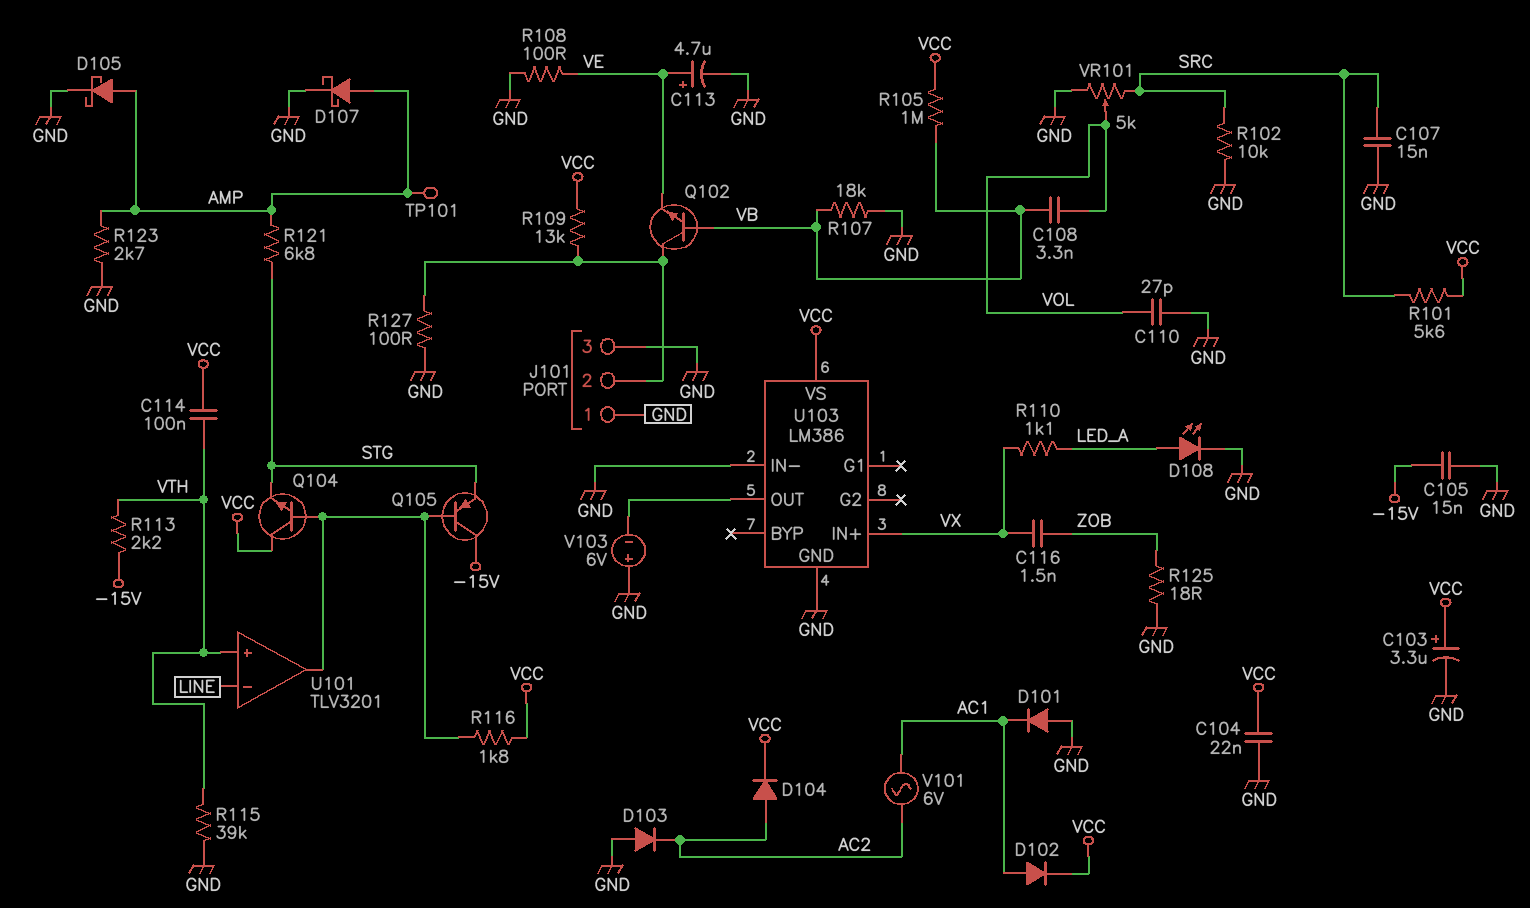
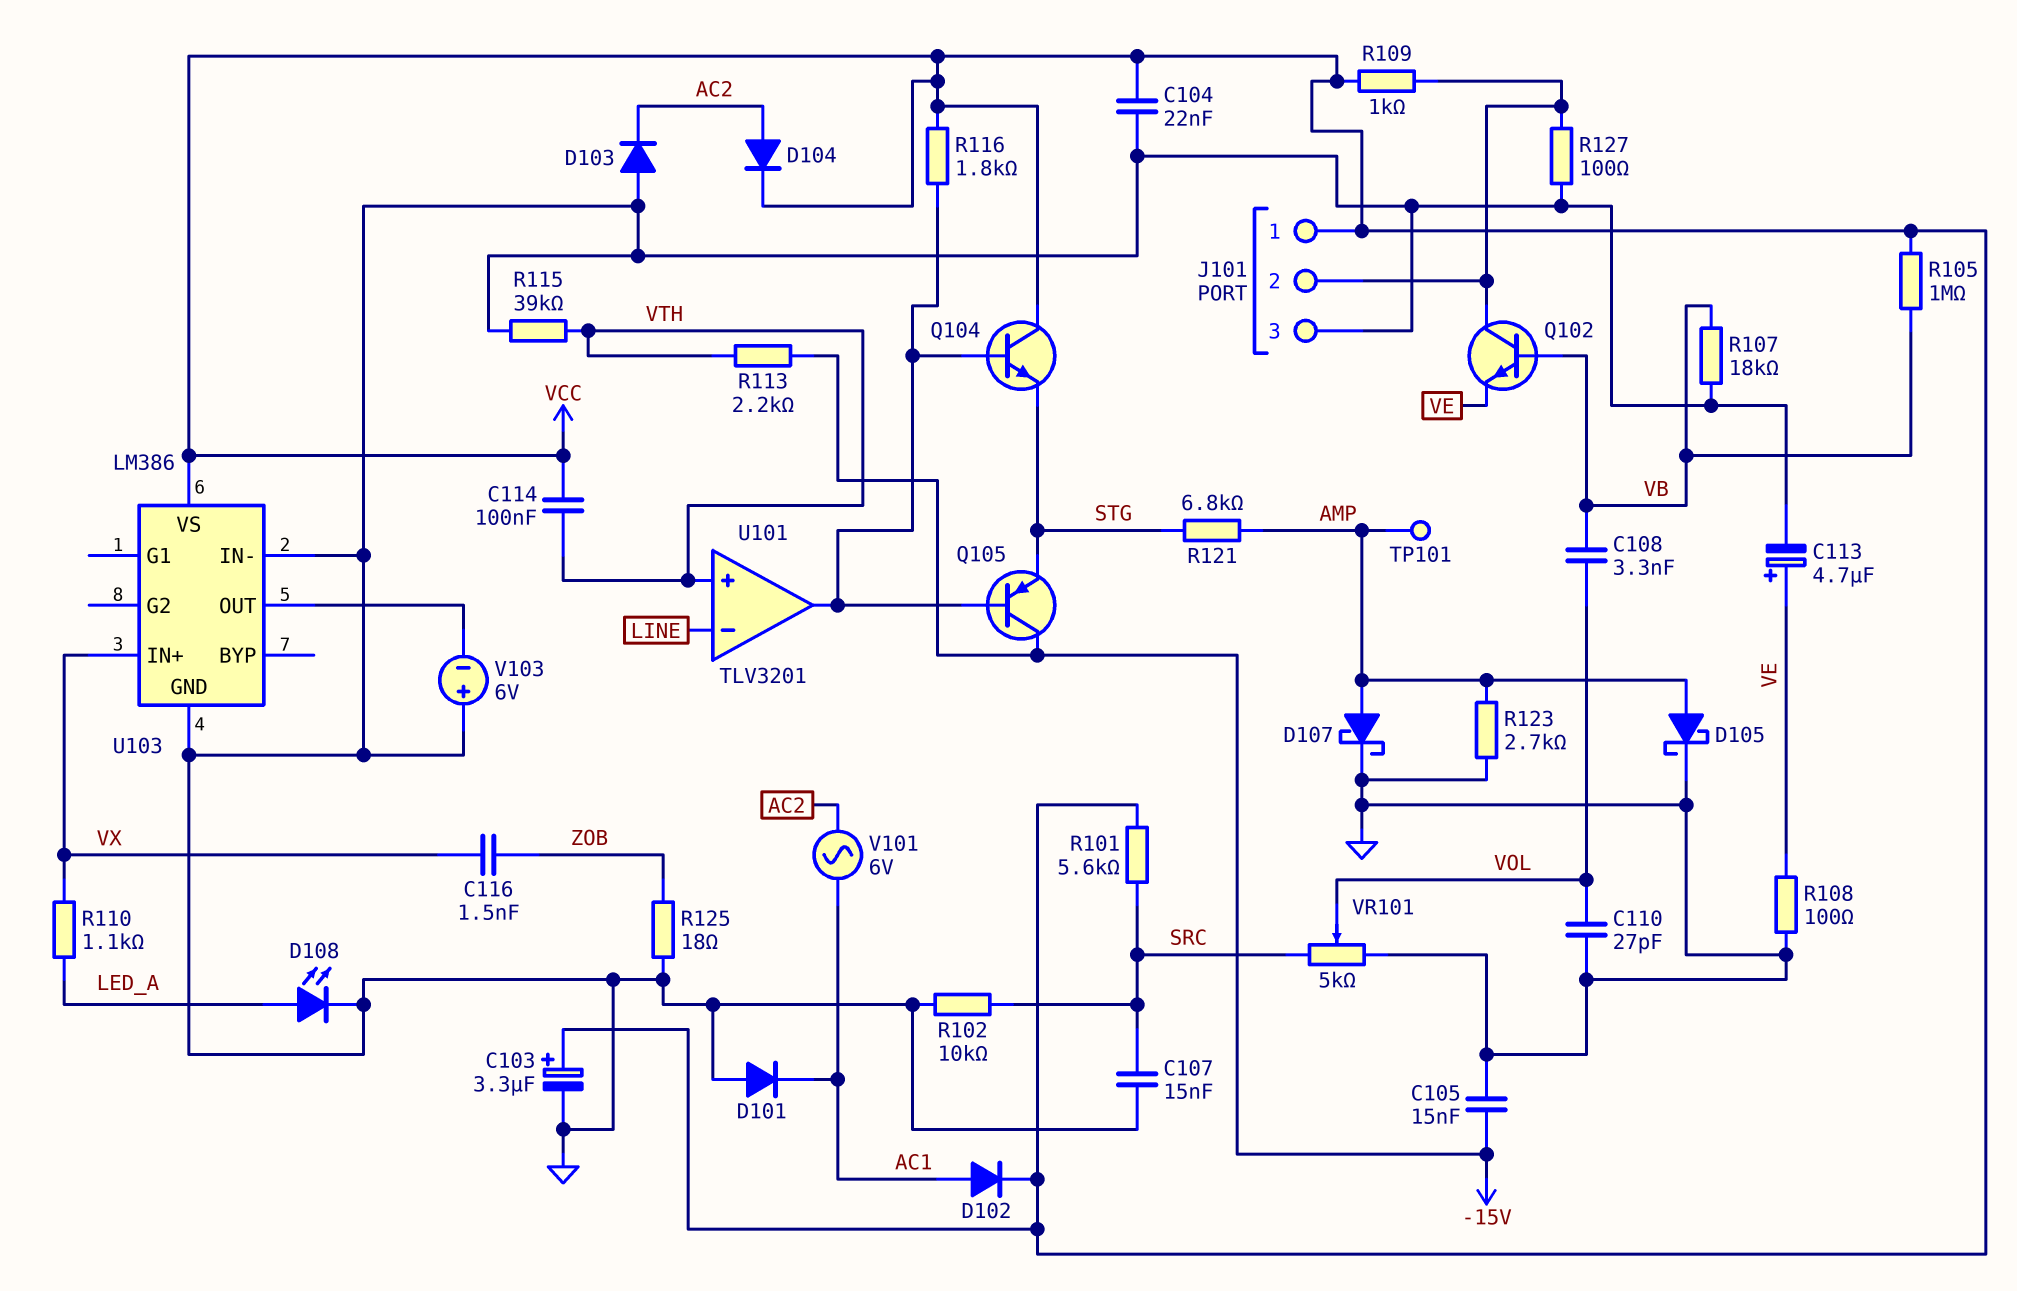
J101 pin 1: GND -> VCC
R109: 13k (J101/2, VCC) -> 1k (J101/2, VCC)

